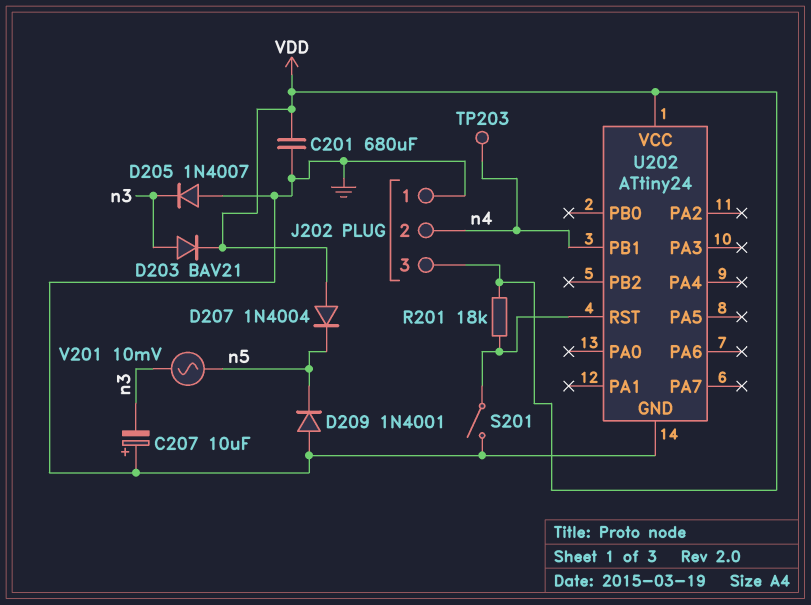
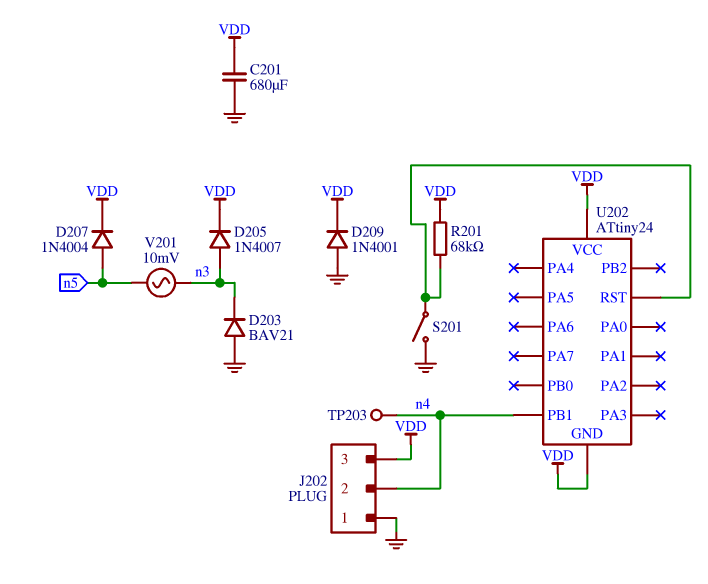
C207: 10uF (plus GND, minus n3) -> none
D203: diode BAV21 (A n3, K VDD) -> diode BAV21 (A GND, K n3)
D205: diode 1N4007 (A GND, K n3) -> diode 1N4007 (A n3, K VDD)
D207: diode 1N4004 (A VDD, K n5) -> diode 1N4004 (A n5, K VDD)
D209: diode 1N4001 (A GND, K n5) -> diode 1N4001 (A GND, K VDD)
R201: 18k (U202/RST, VDD) -> 68k (U202/RST, VDD)
U202 pin GND: GND -> VDD

